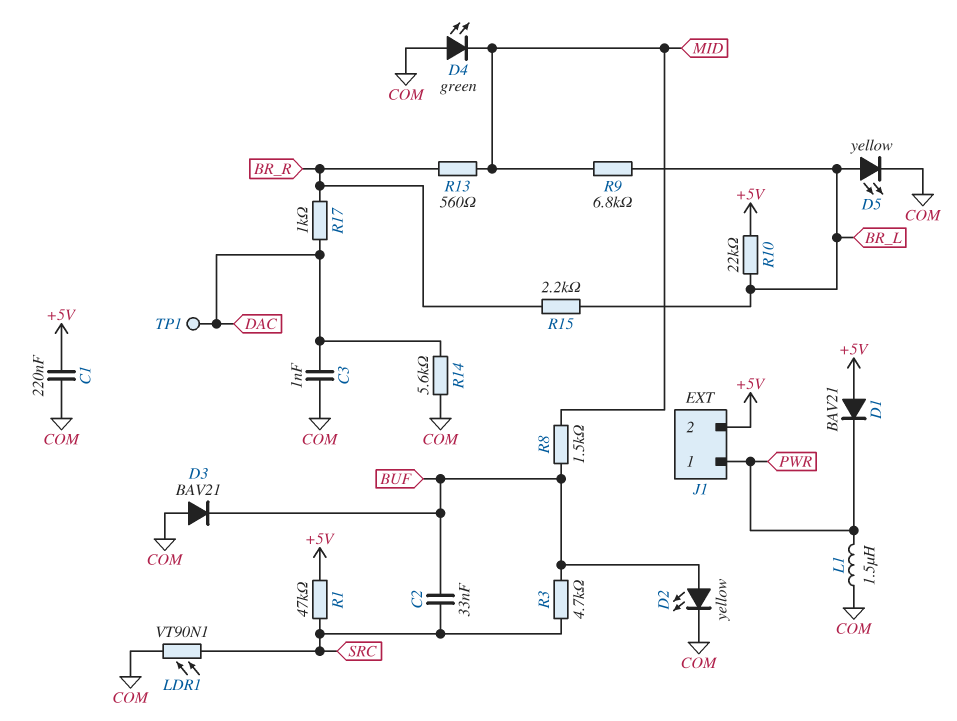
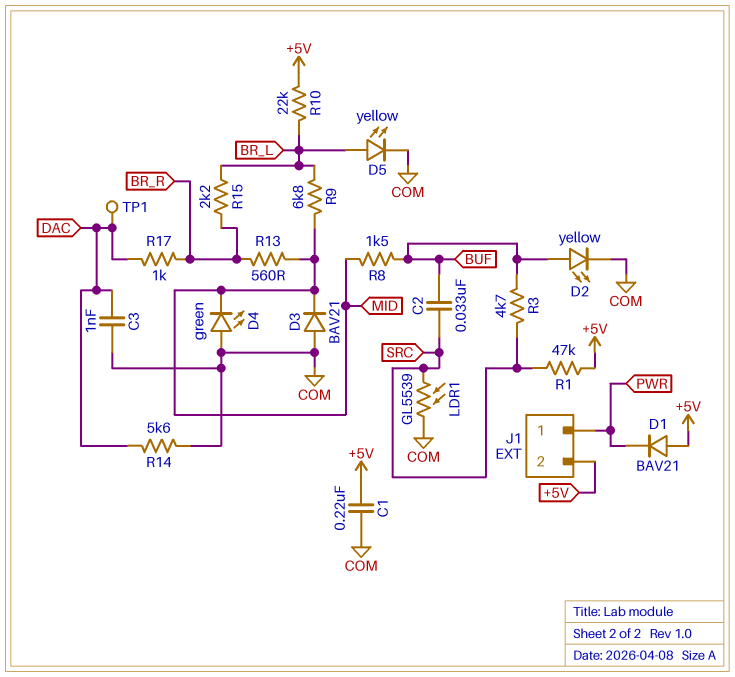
D3: diode BAV21 (A COM, K BUF) -> diode BAV21 (A COM, K MID)
L1: 1.5uH (COM, PWR) -> none
LDR1: VT90N1 (COM, SRC) -> GL5539 (COM, SRC)

